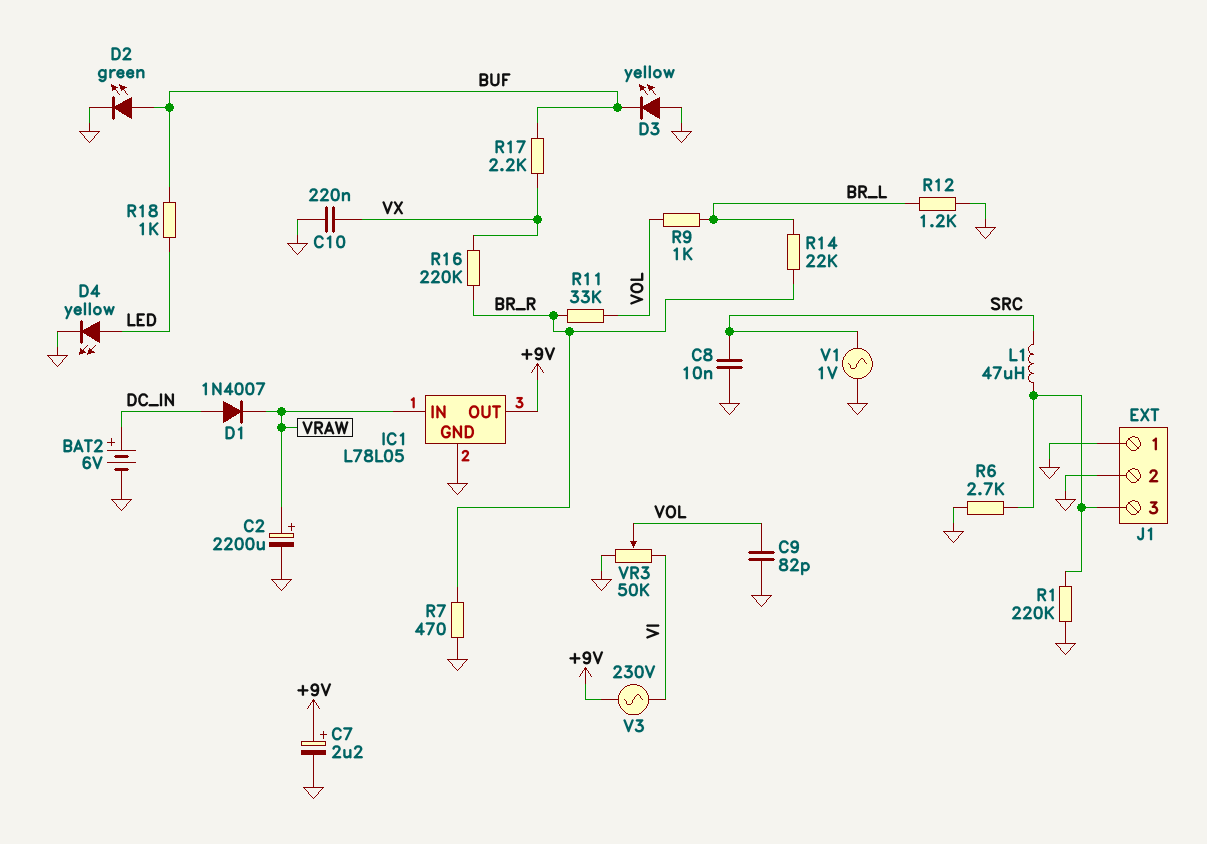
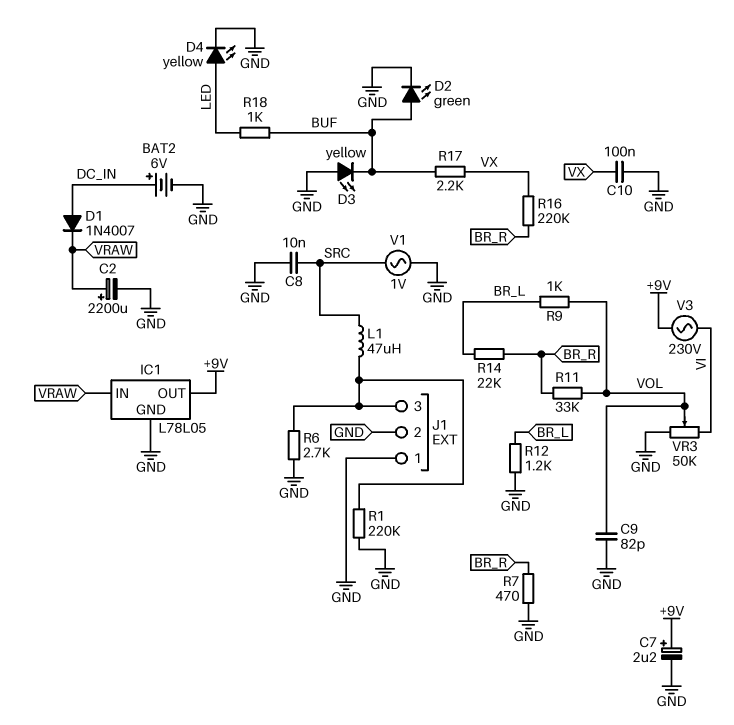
C10: 220nF (GND, VX) -> 100nF (GND, VX)

